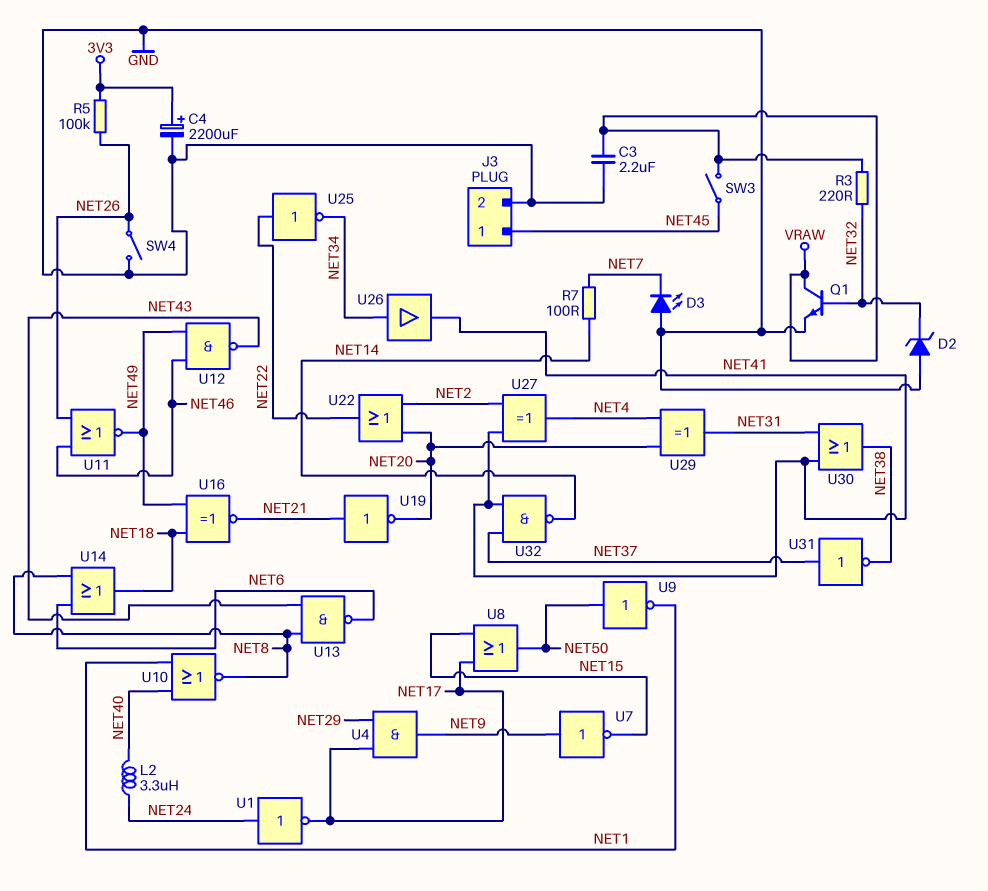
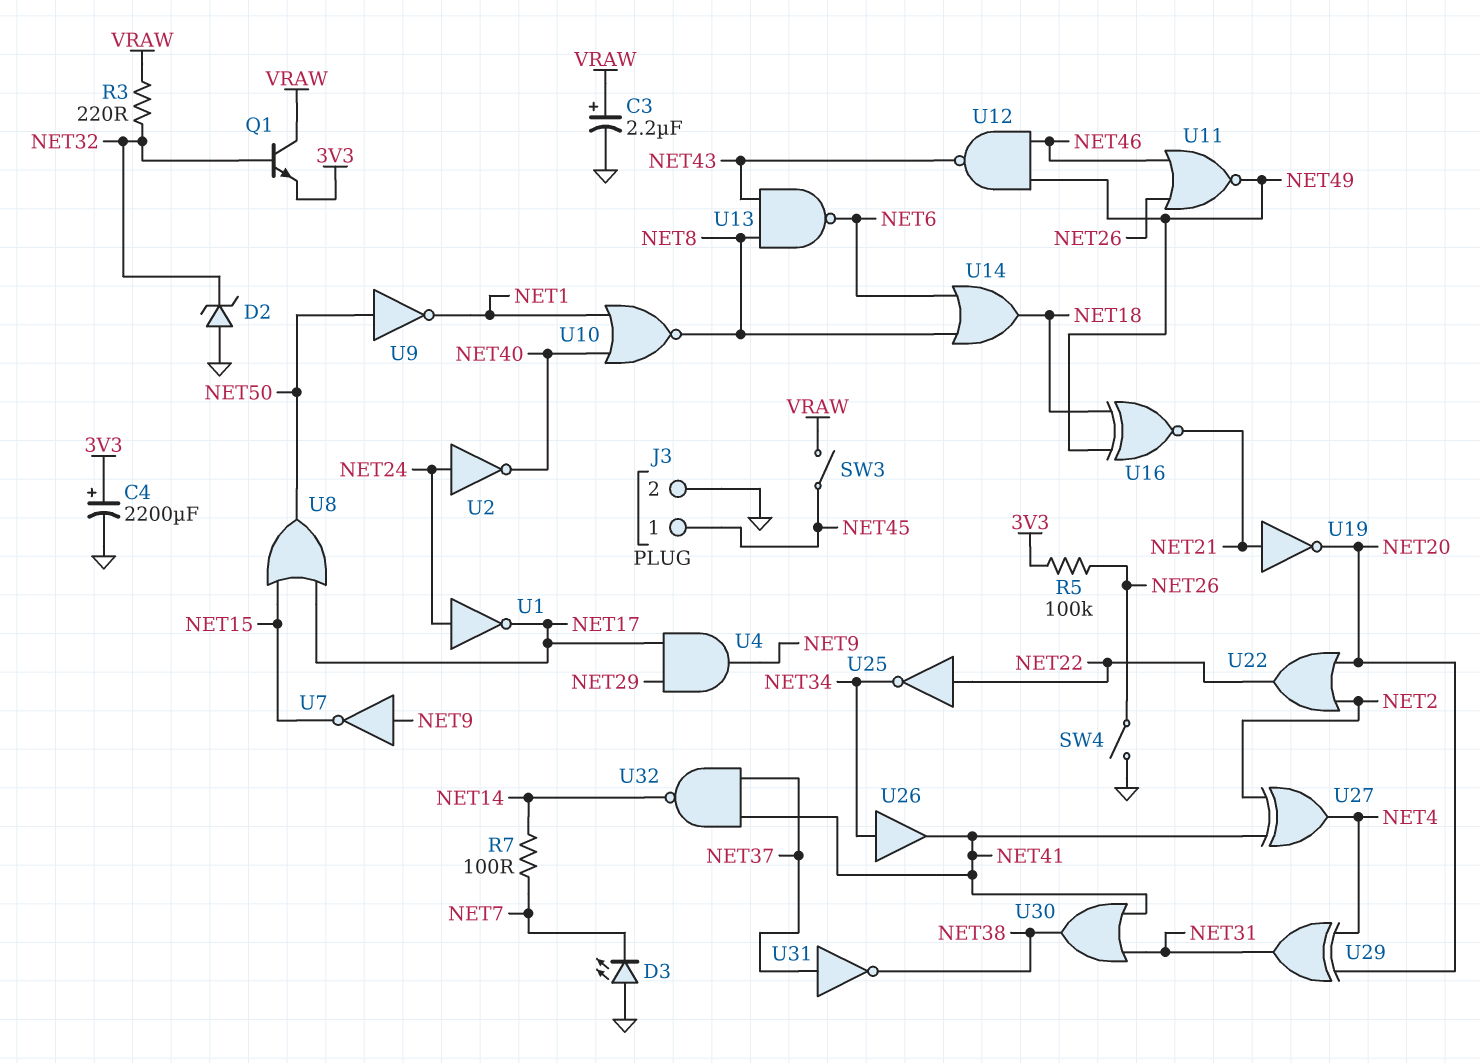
C3: 2.2uF (GND, VRAW) -> 2.2uF (plus VRAW, minus GND)
L2: 3.3uH (NET24, NET40) -> none
Q1: NPN (B NET32, C VRAW, E GND) -> NPN (B NET32, C VRAW, E 3V3)
U2: none -> NOT (in NET24, out NET40)

